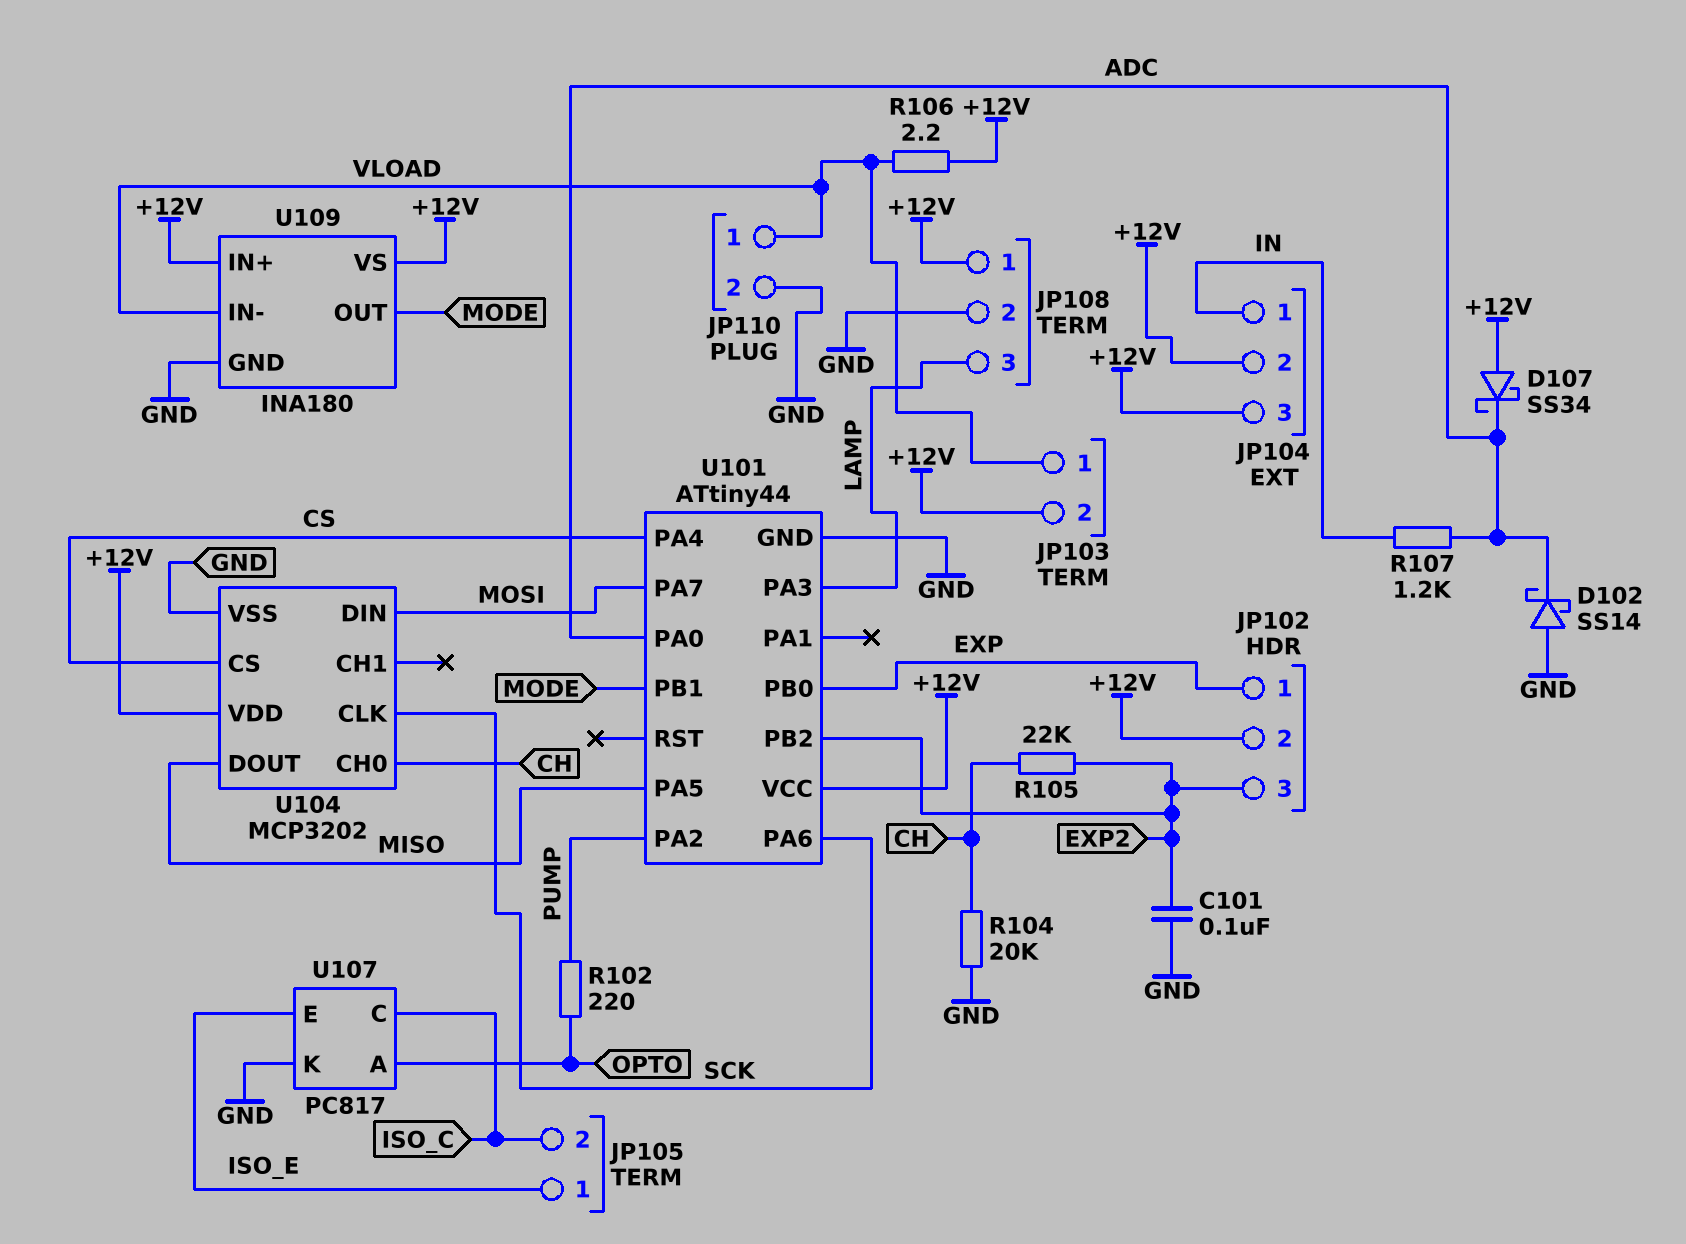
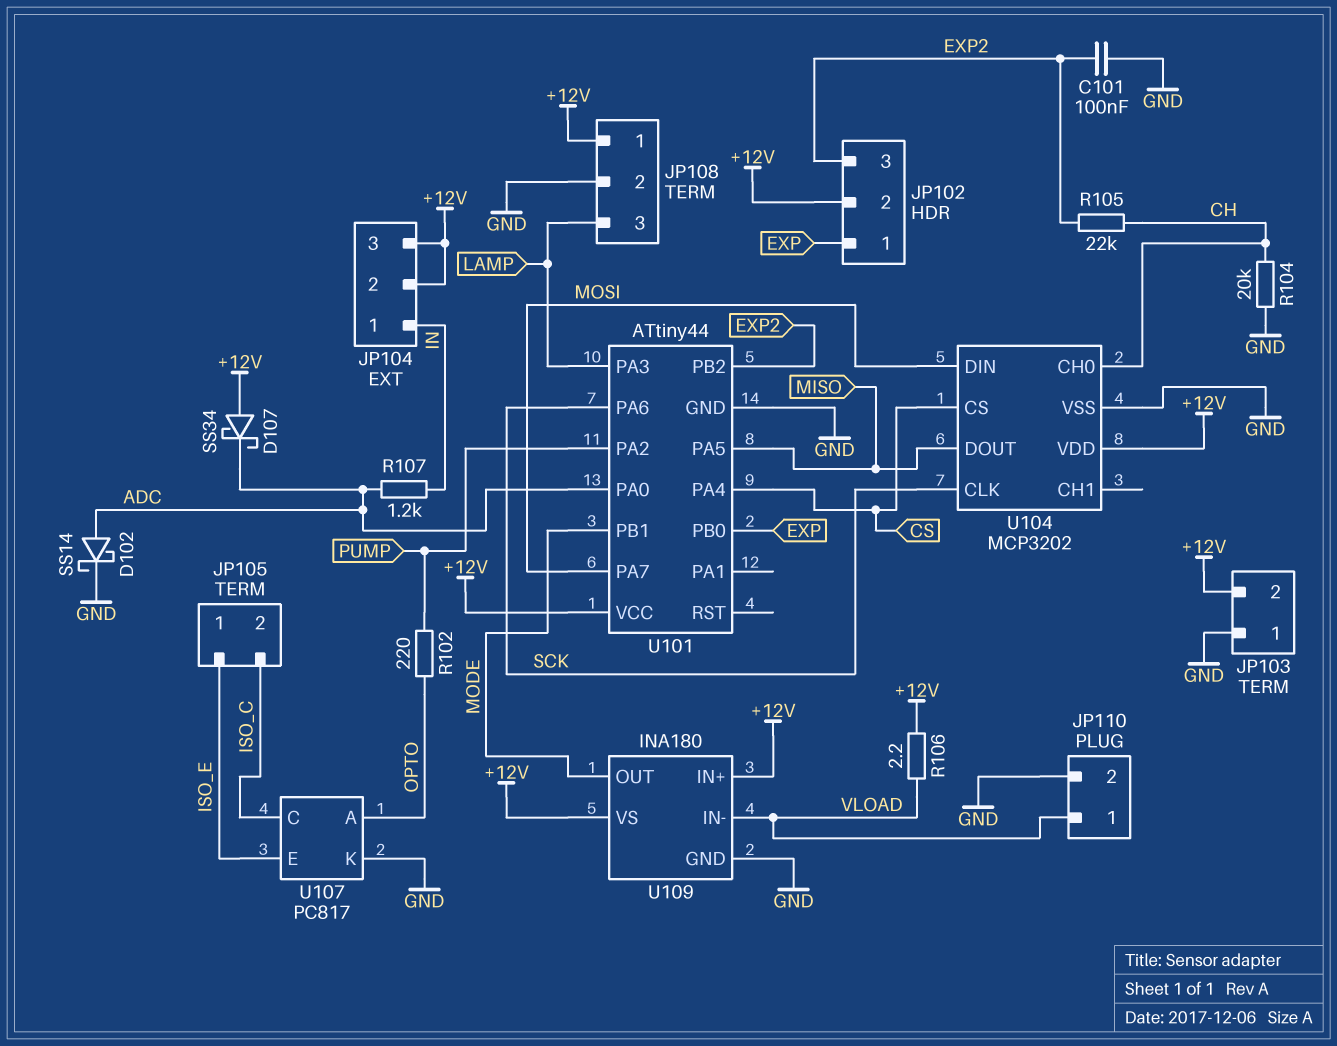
D102: schottky SS14 (A GND, K ADC) -> schottky SS14 (A ADC, K GND)
JP103 pin 1: VLOAD -> GND

